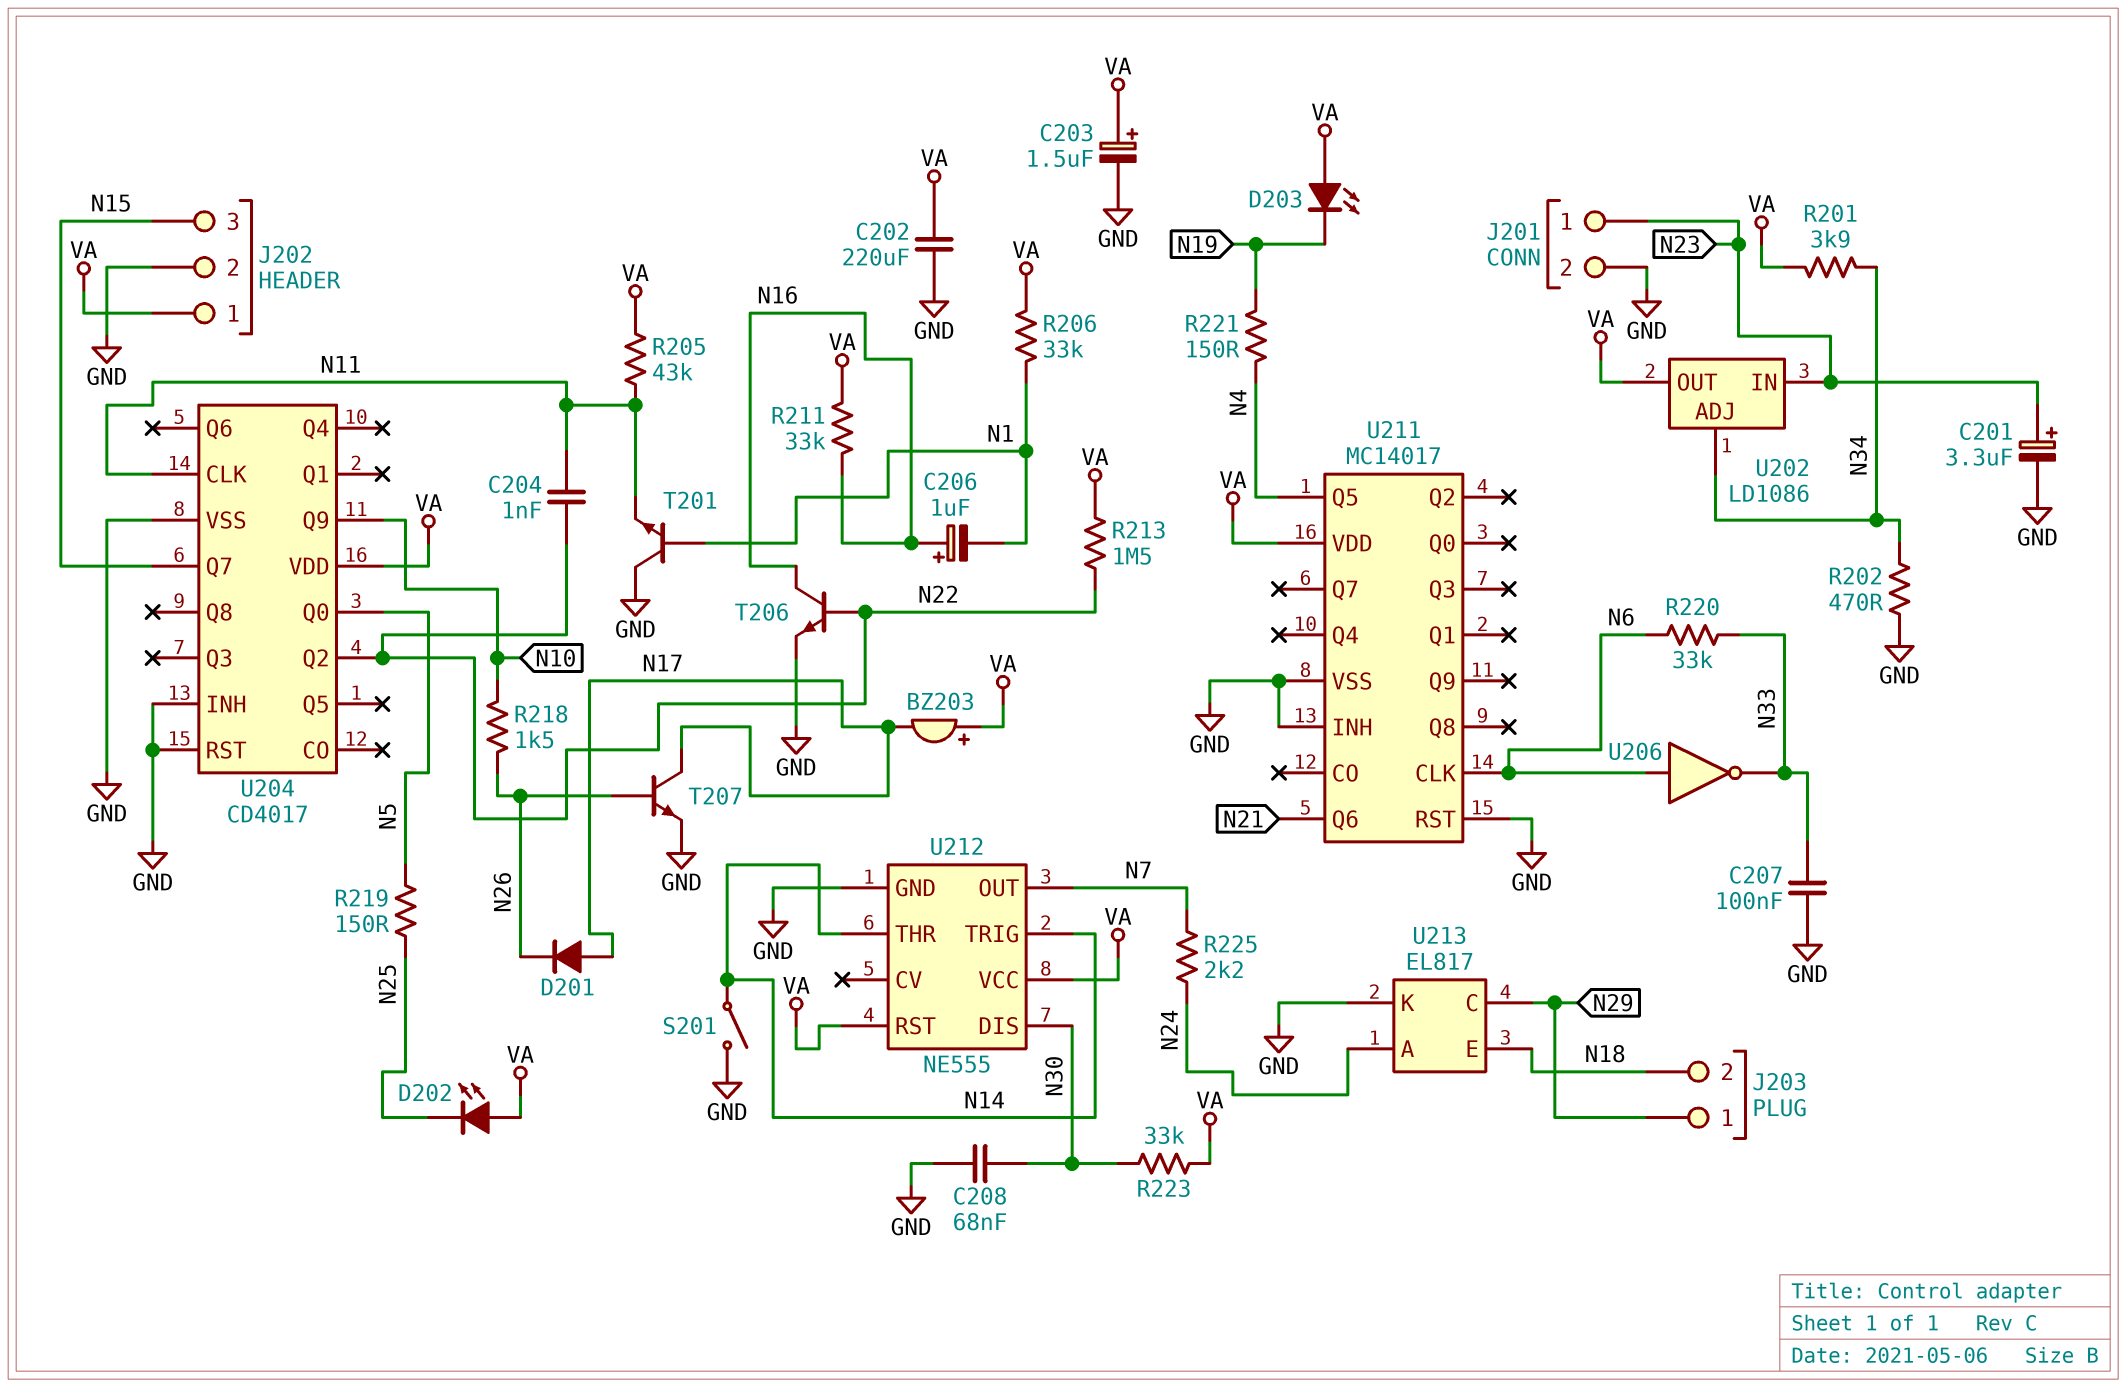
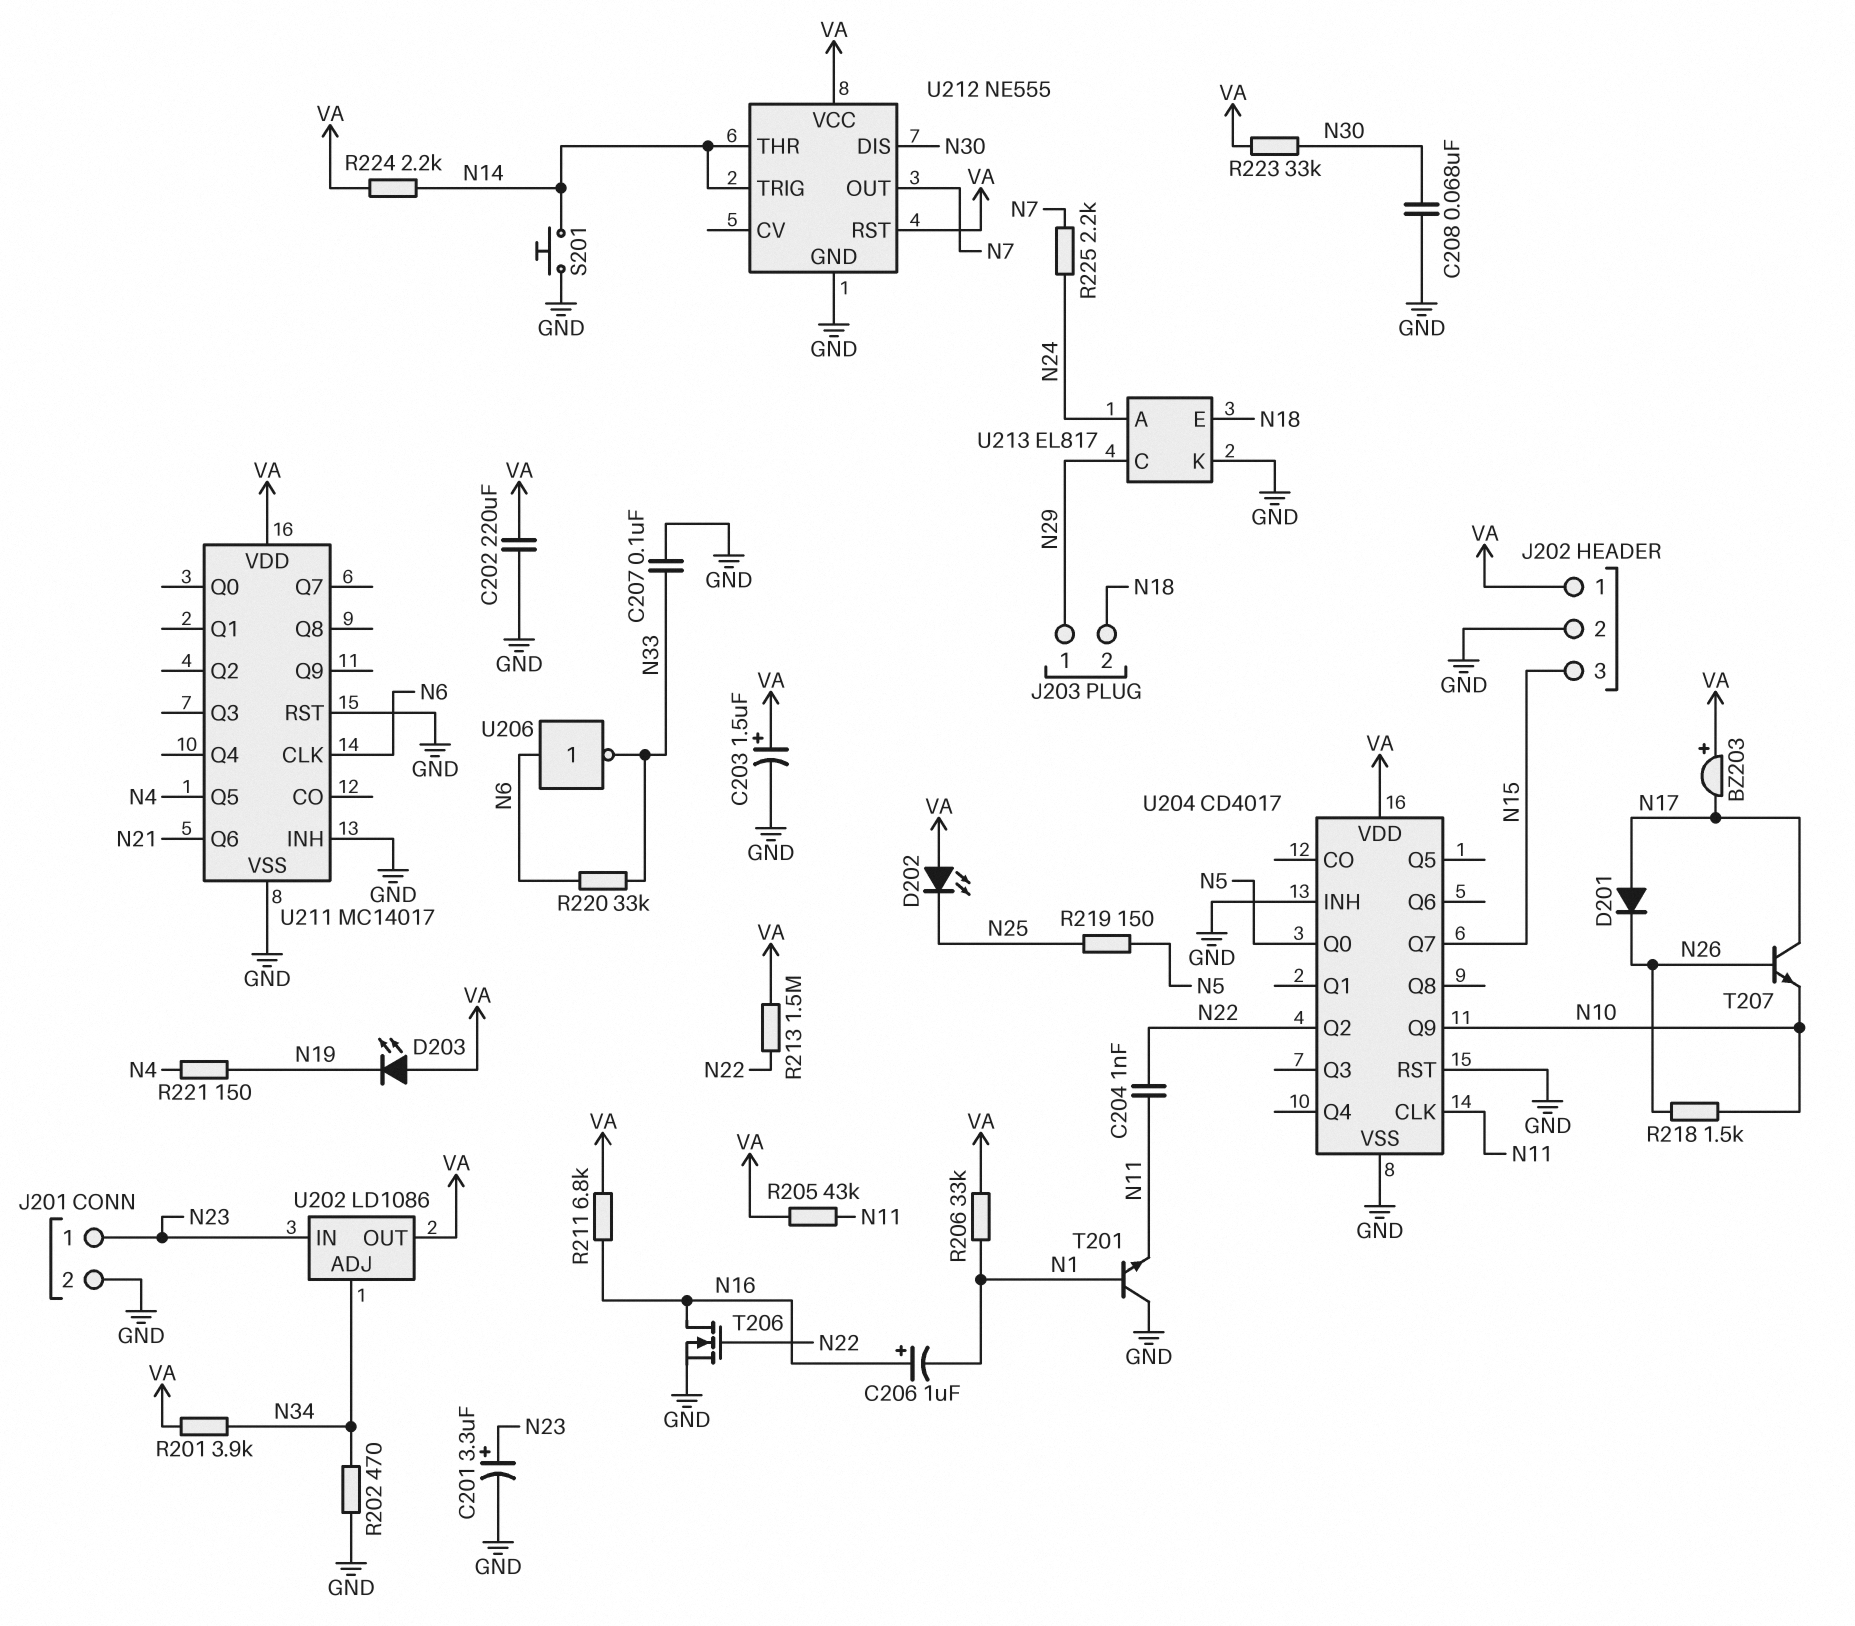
R211: 33k (N16, VA) -> 6.8k (N16, VA)
R224: none -> 2.2k (N14, VA)
S201: switch (GND, N14) -> button (GND, N14)
T206: NPN (B N22, C N16, E GND) -> NMOS (G N22, D N16, S GND)
T207: NPN (B N26, C N17, E GND) -> NPN (B N26, C N17, E N10)

